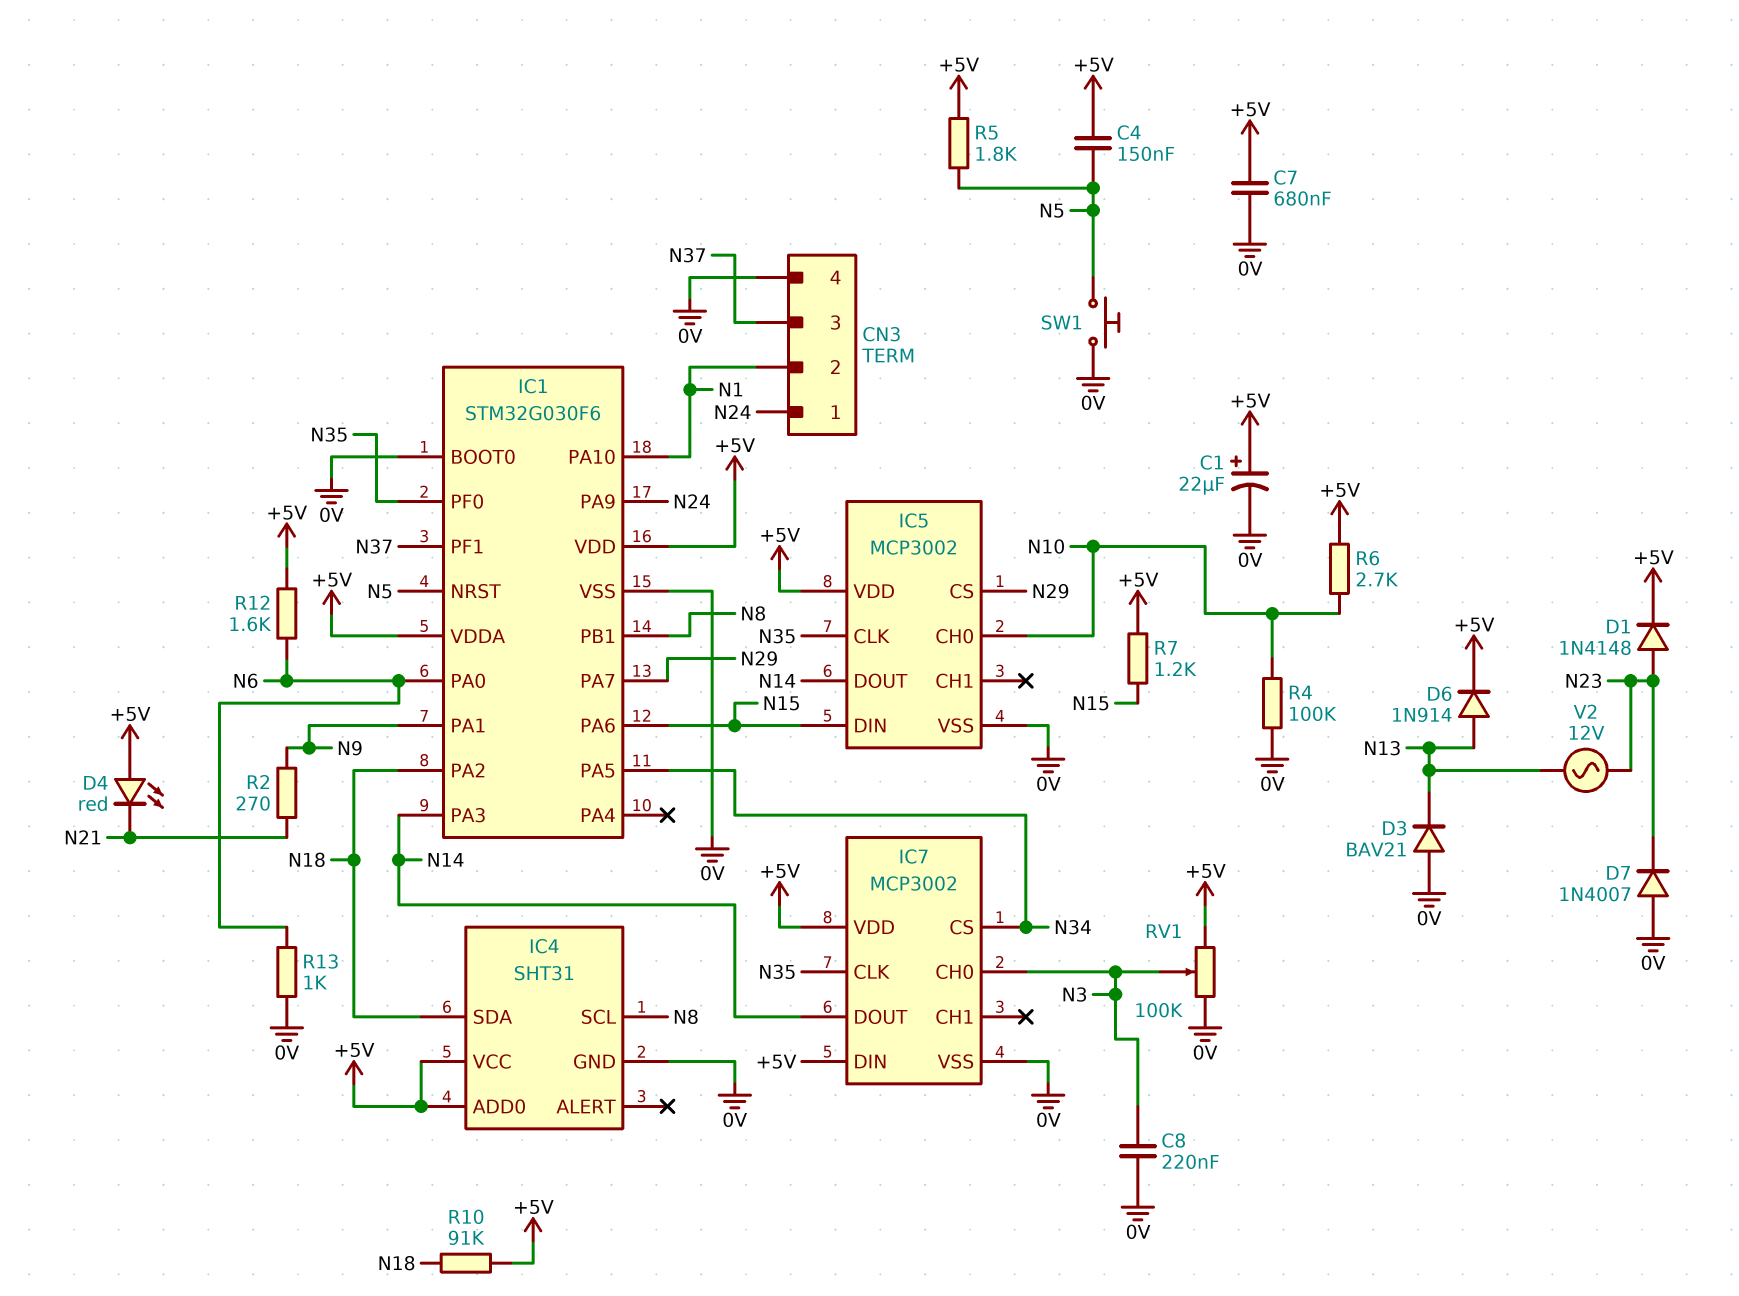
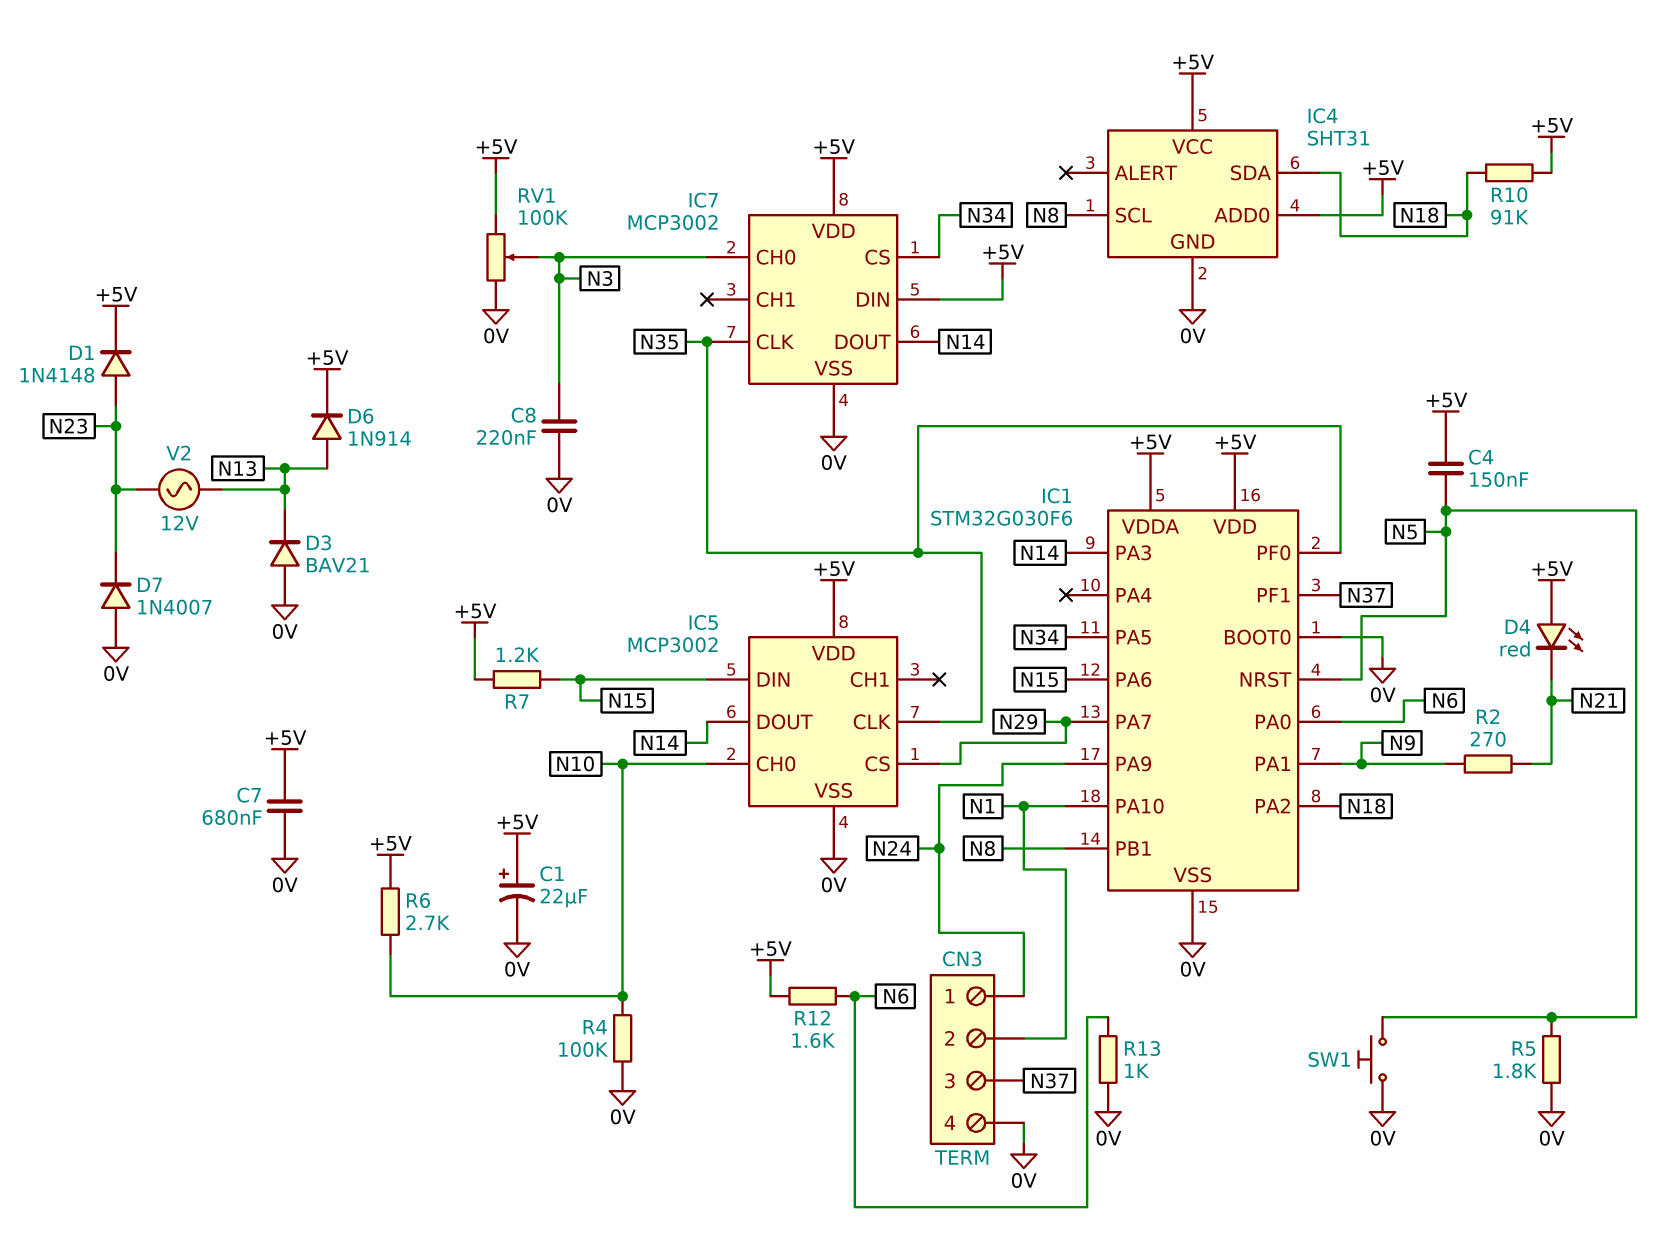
R5: 1.8k (+5V, N5) -> 1.8k (0V, N5)

